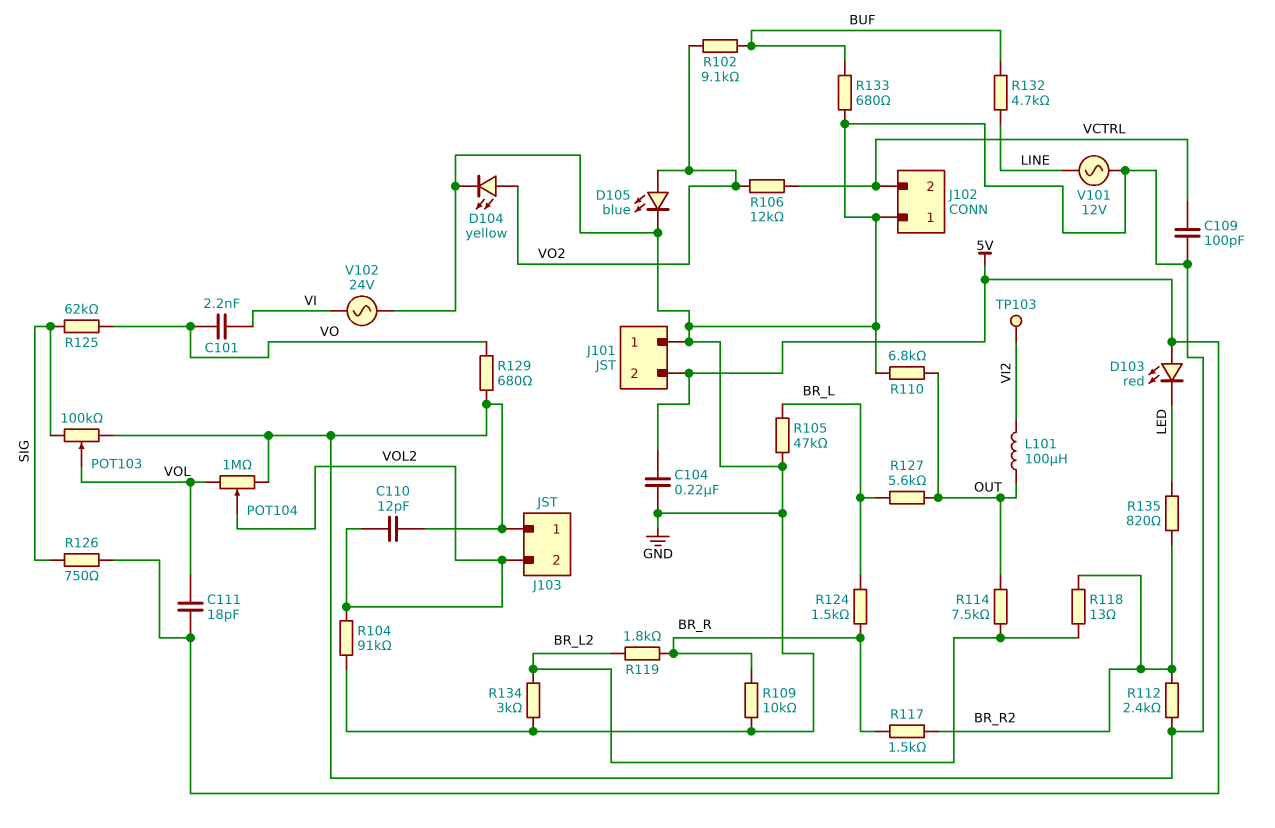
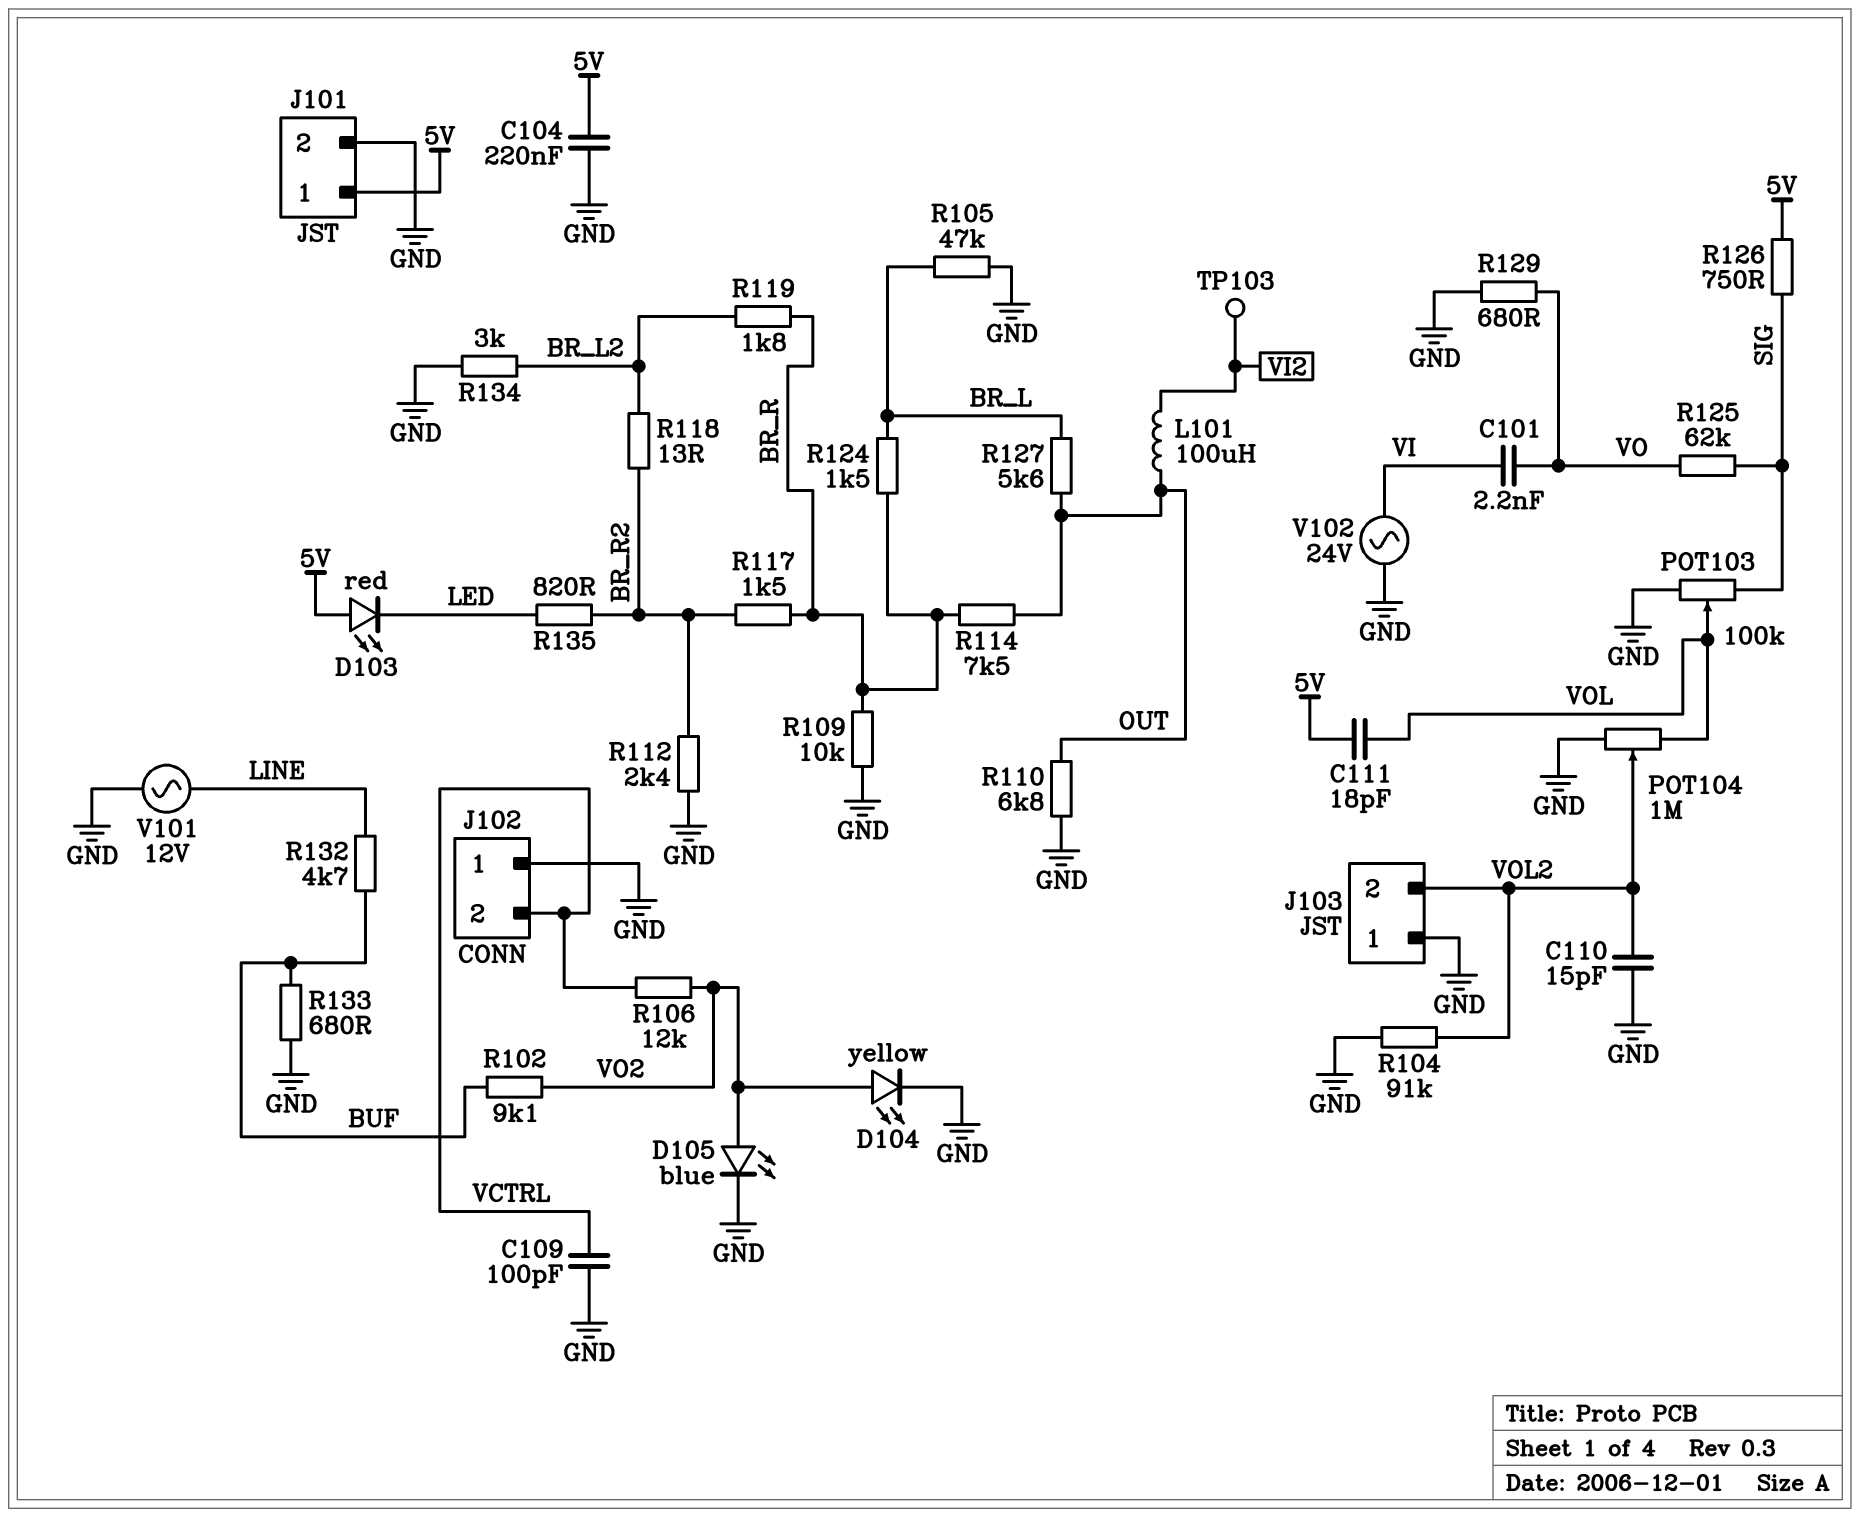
C110: 12pF (GND, VOL2) -> 15pF (GND, VOL2)
J101 pin 1: GND -> 5V
J101 pin 2: 5V -> GND
R114: 7.5k (BR_L2, OUT) -> 7.5k (BR_R, OUT)

